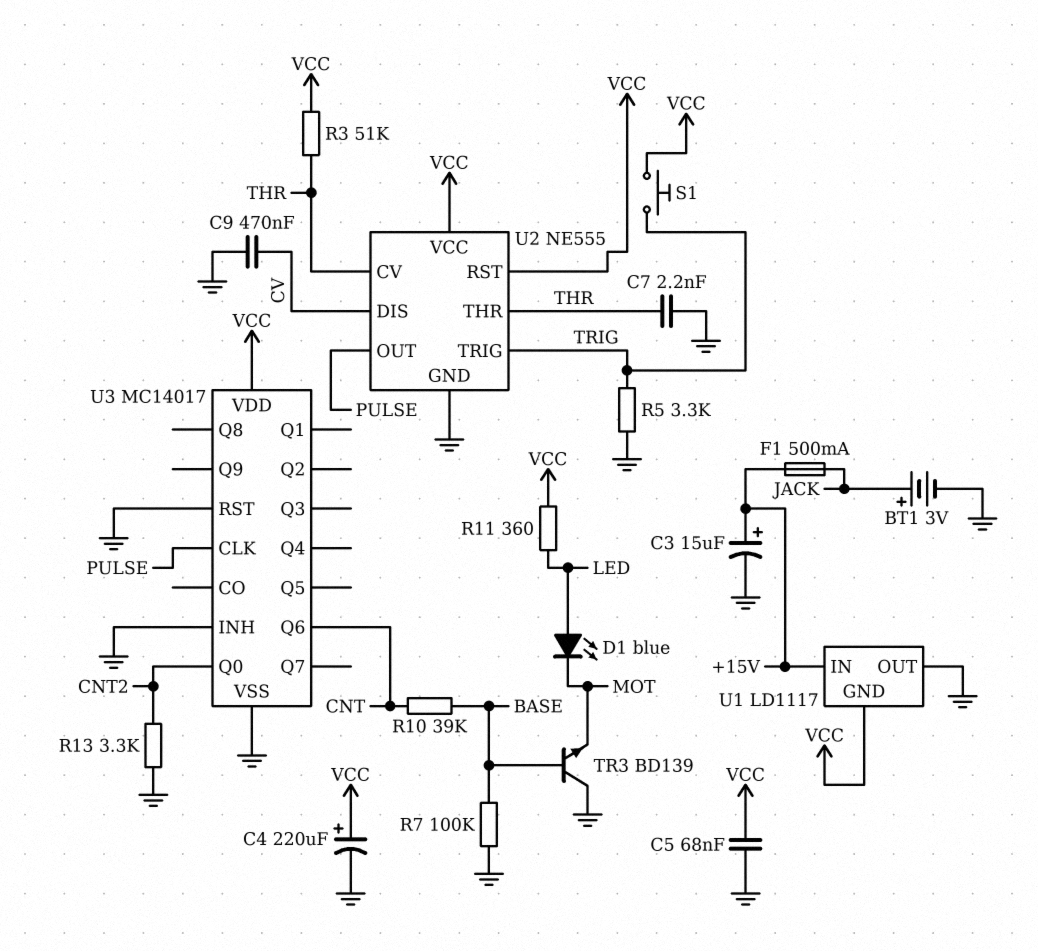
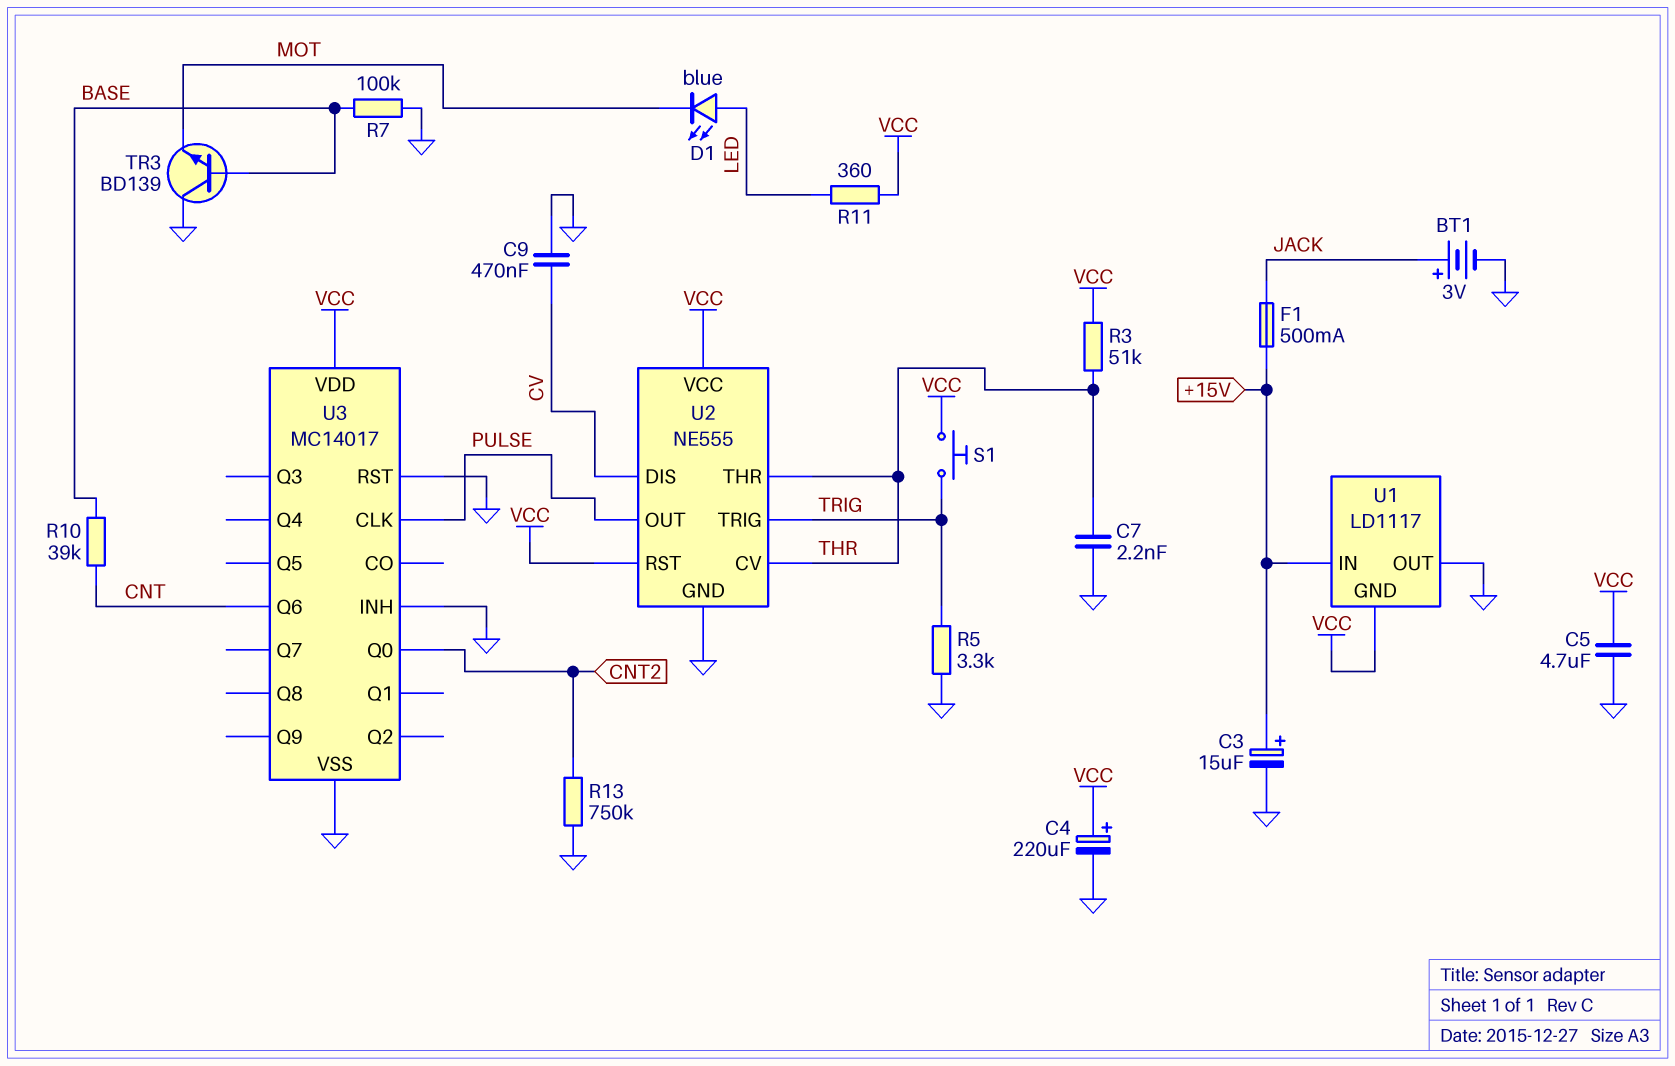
C5: 68nF (GND, VCC) -> 4.7uF (GND, VCC)
R13: 3.3k (CNT2, GND) -> 750k (CNT2, GND)

